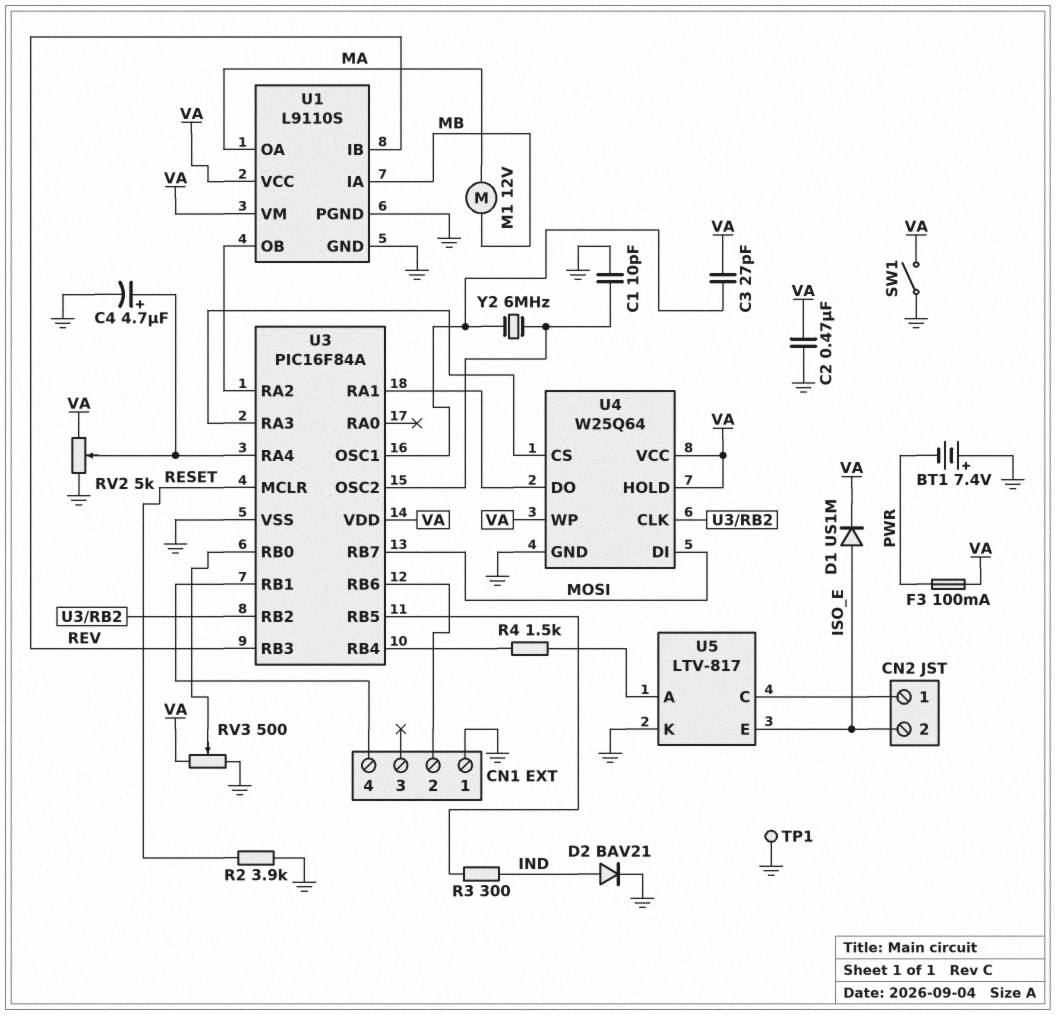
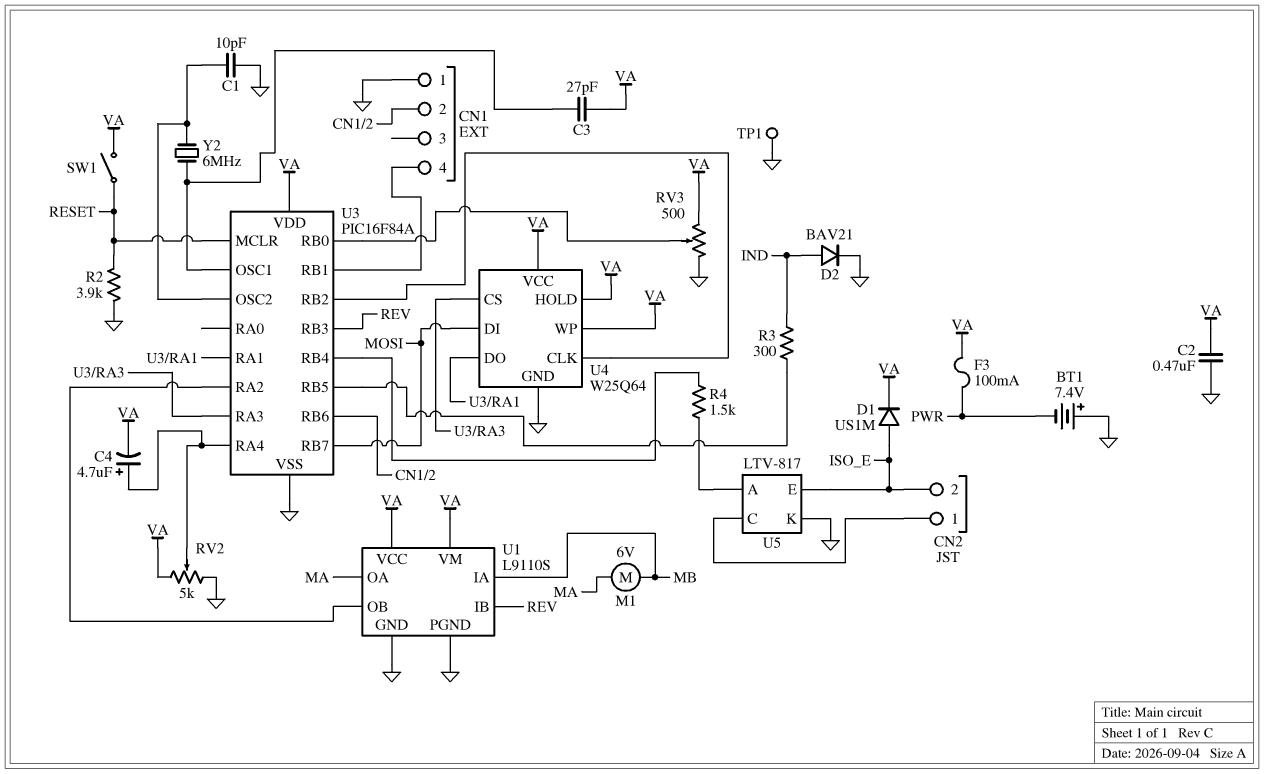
C4: 4.7uF (plus U3/RA4, minus GND) -> 4.7uF (plus U3/RA4, minus VA)
M1: motor 12V (MA, MB) -> motor 6V (MA, MB)
SW1: switch (GND, VA) -> switch (RESET, VA)

